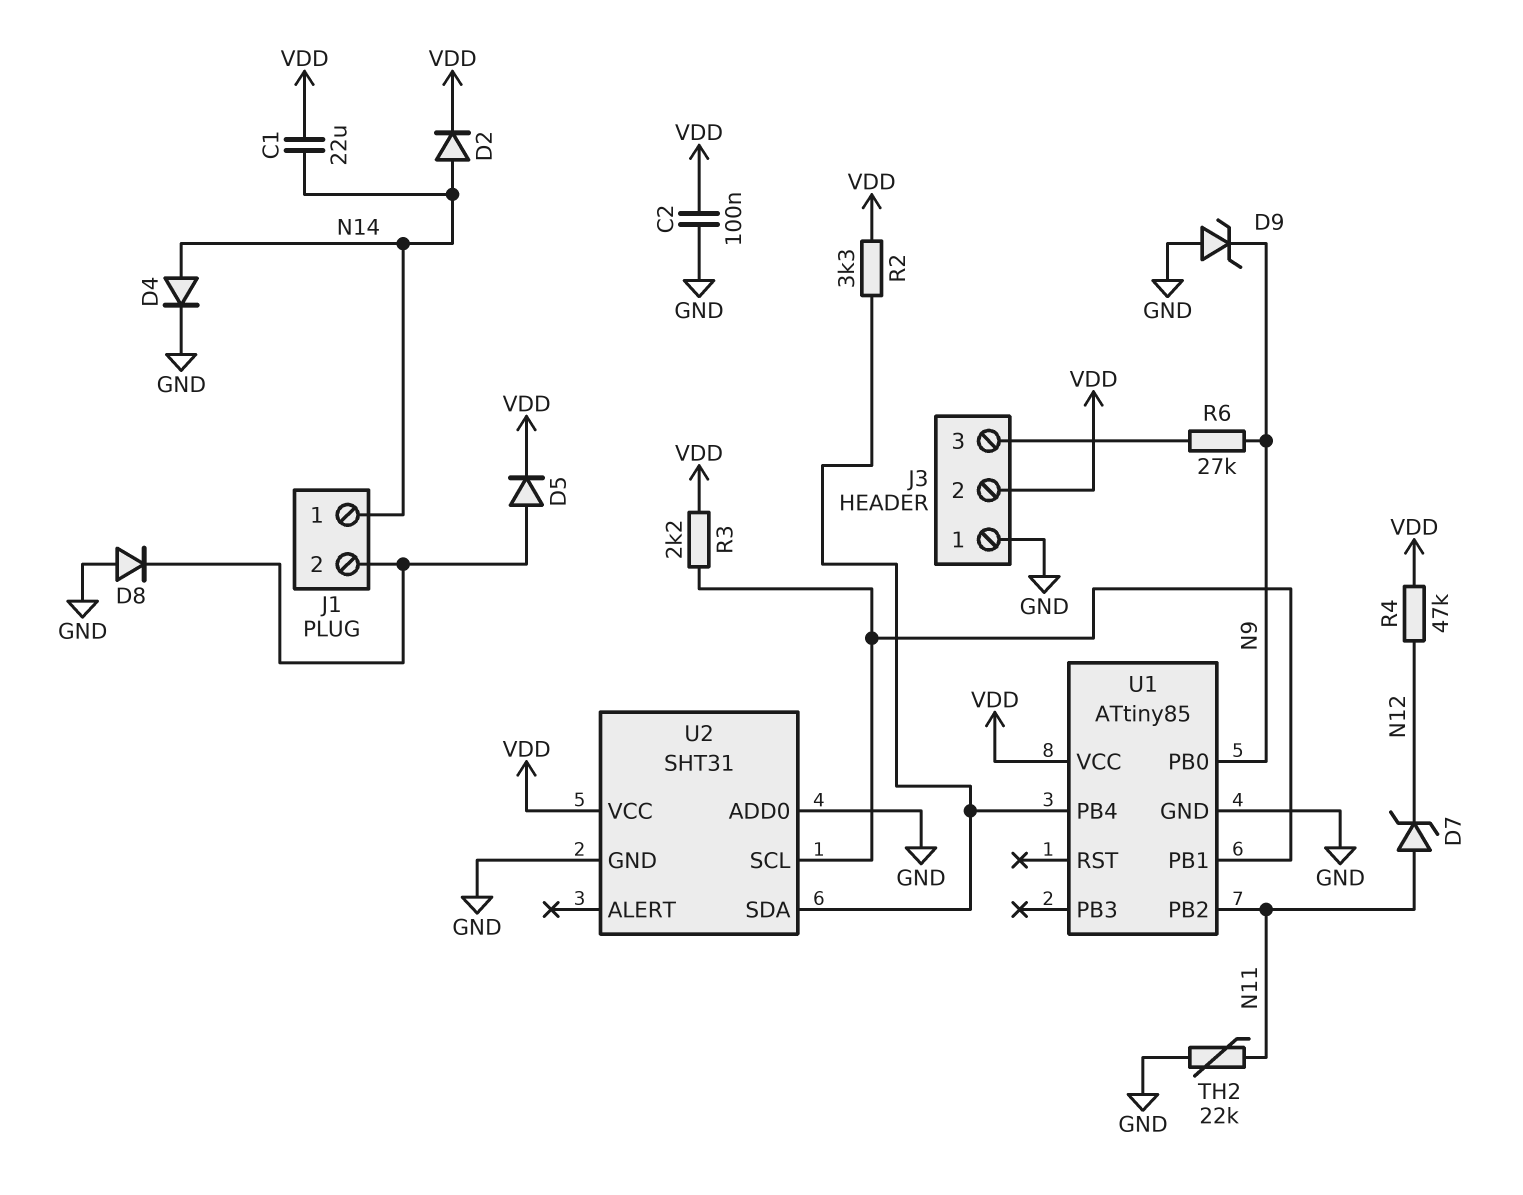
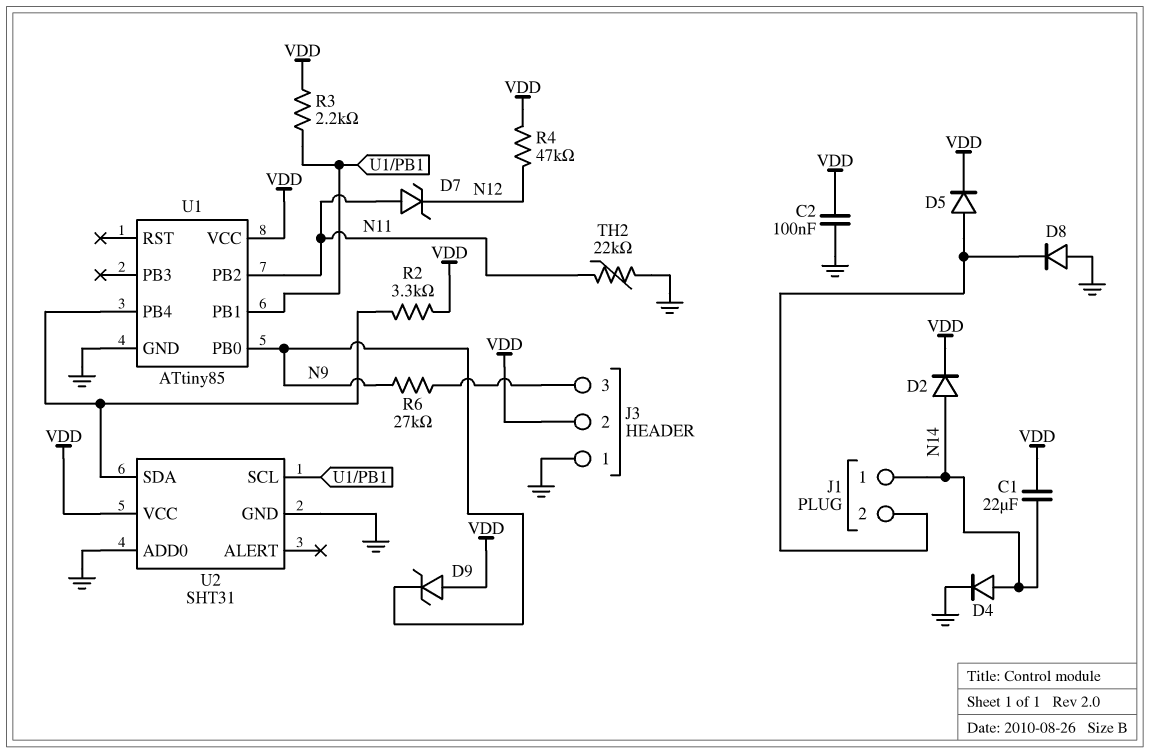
D9: zener (A GND, K N9) -> zener (A VDD, K N9)

